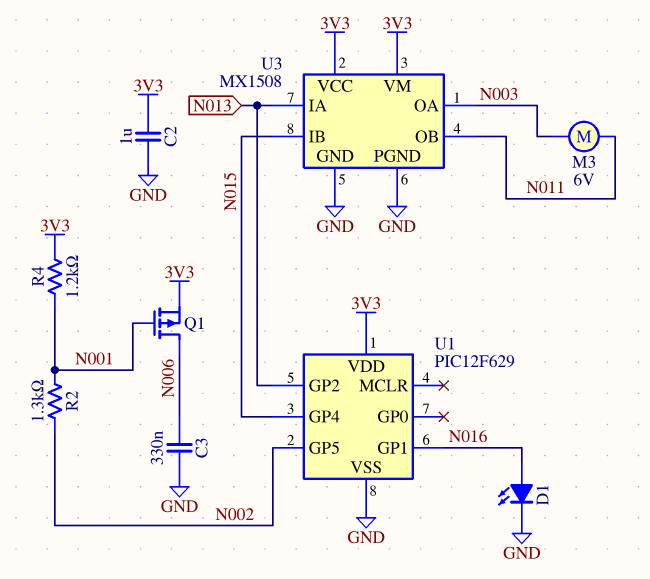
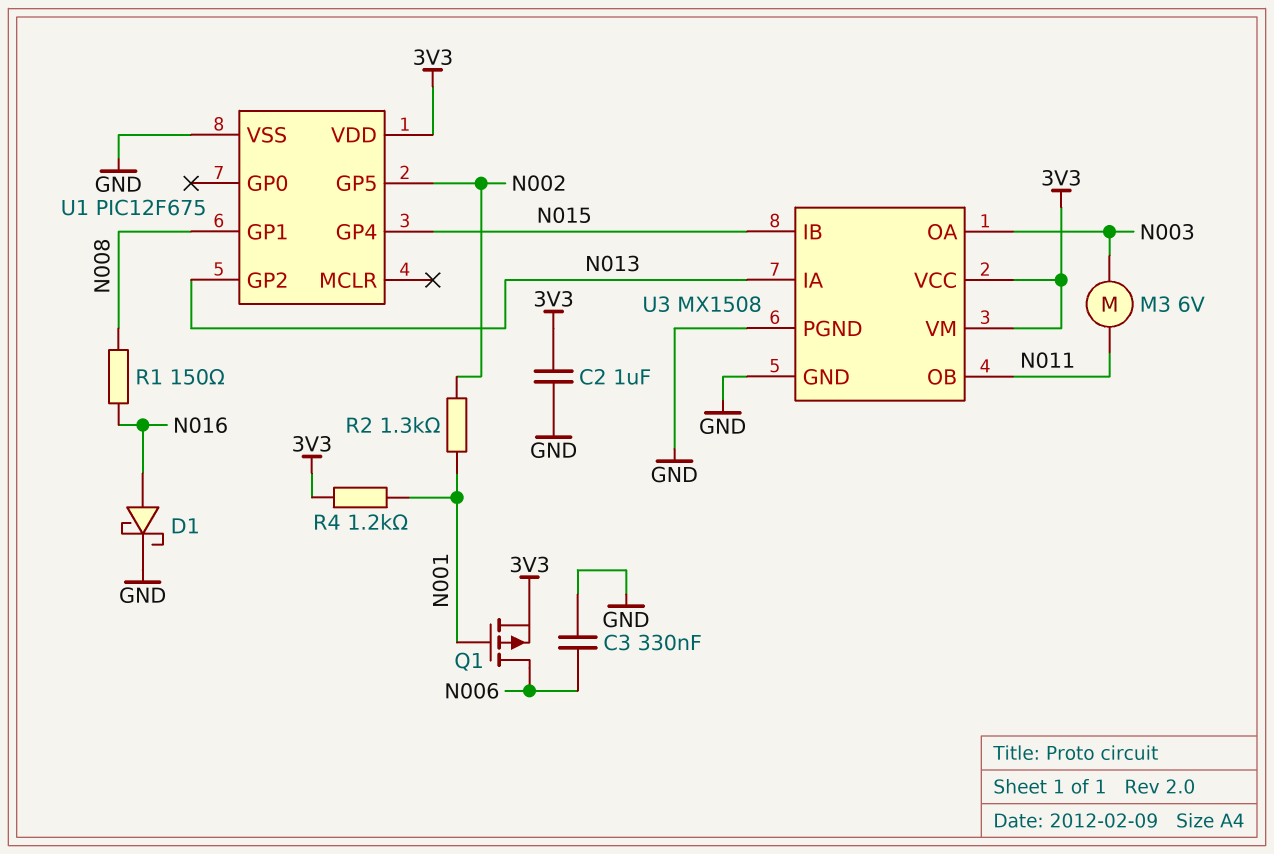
D1: LED (A N016, K GND) -> schottky (A N016, K GND)
R1: none -> 150 (N008, N016)
U1: PIC12F629 -> PIC12F675
U1 pin GP1: N016 -> N008

